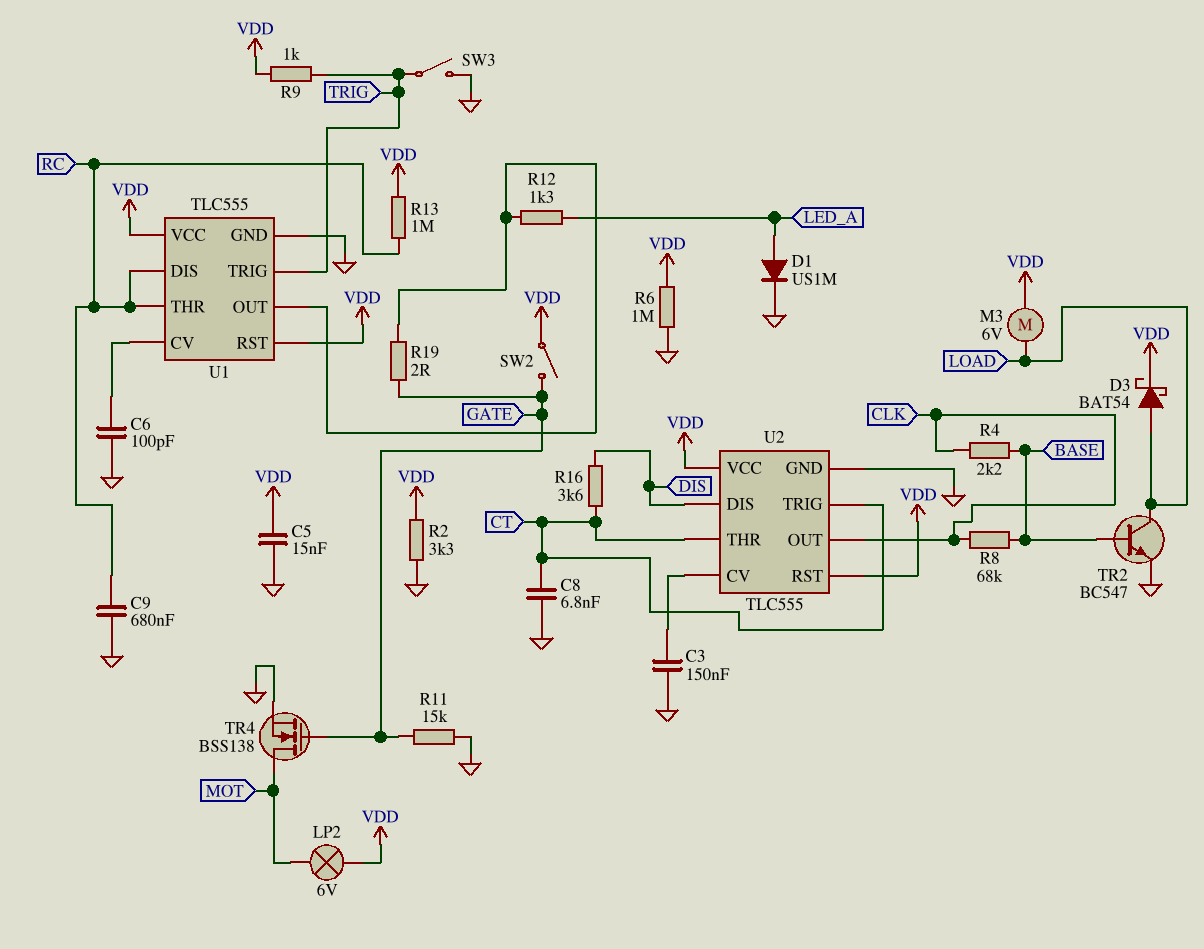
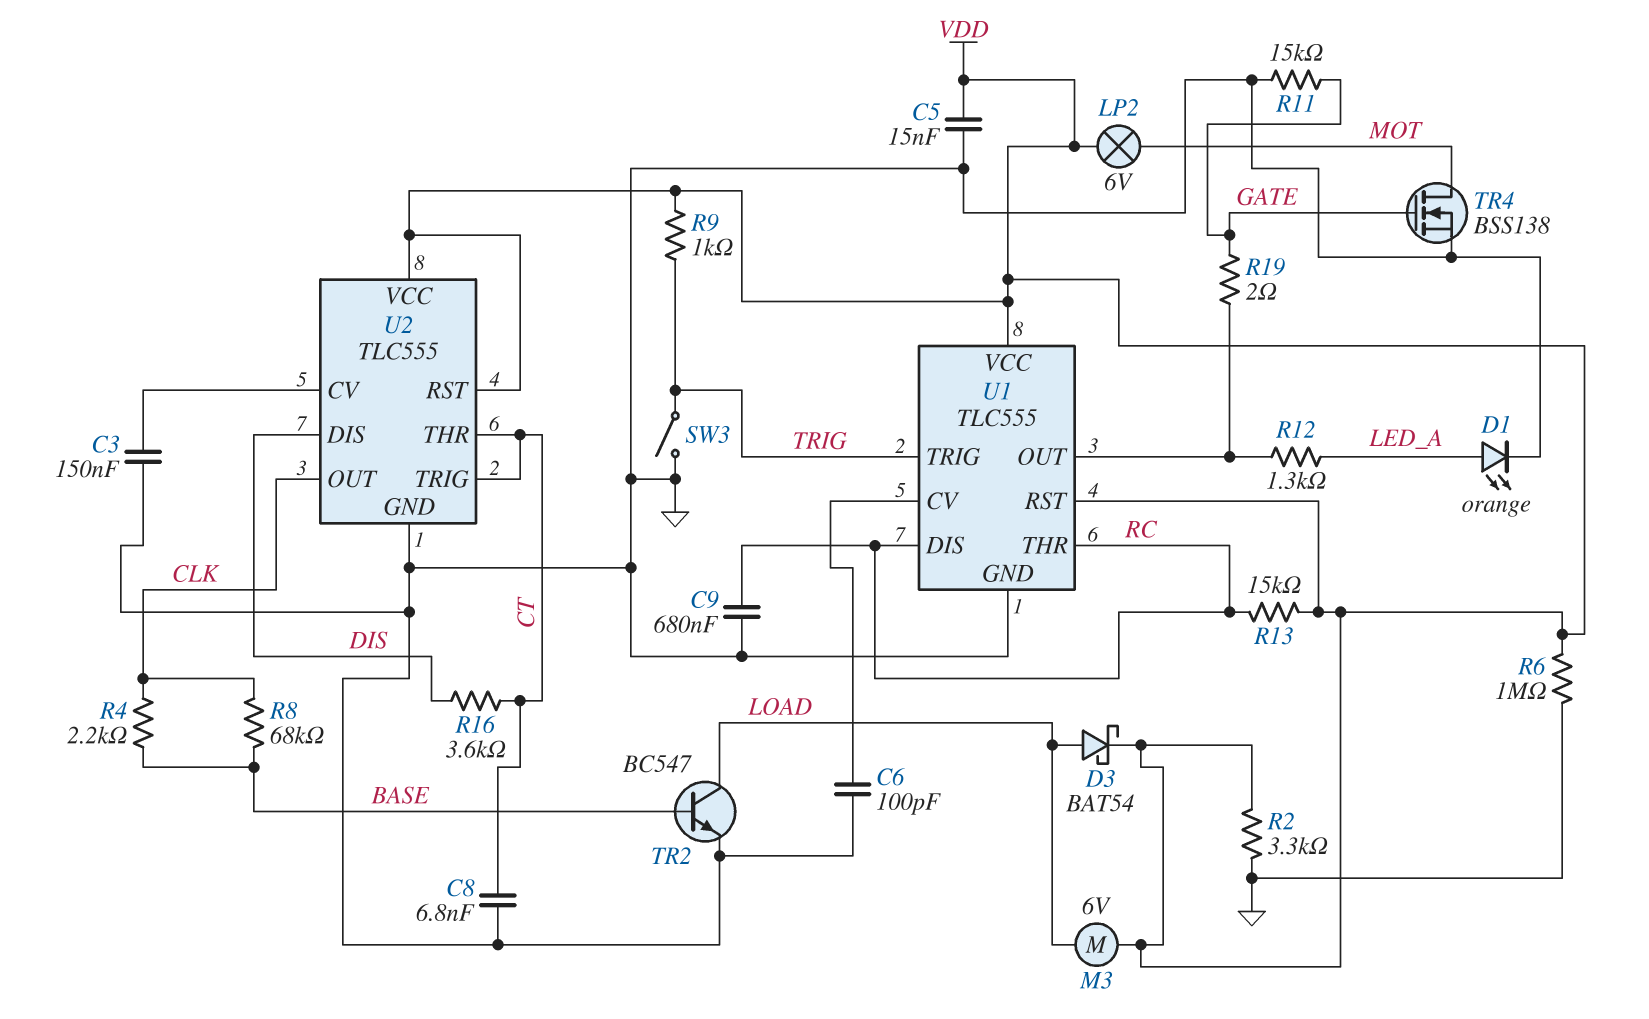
D1: diode US1M (A LED_A, K GND) -> LED orange (A LED_A, K GND)
R13: 1M (RC, VDD) -> 15k (RC, VDD)
SW2: switch (GATE, VDD) -> none

